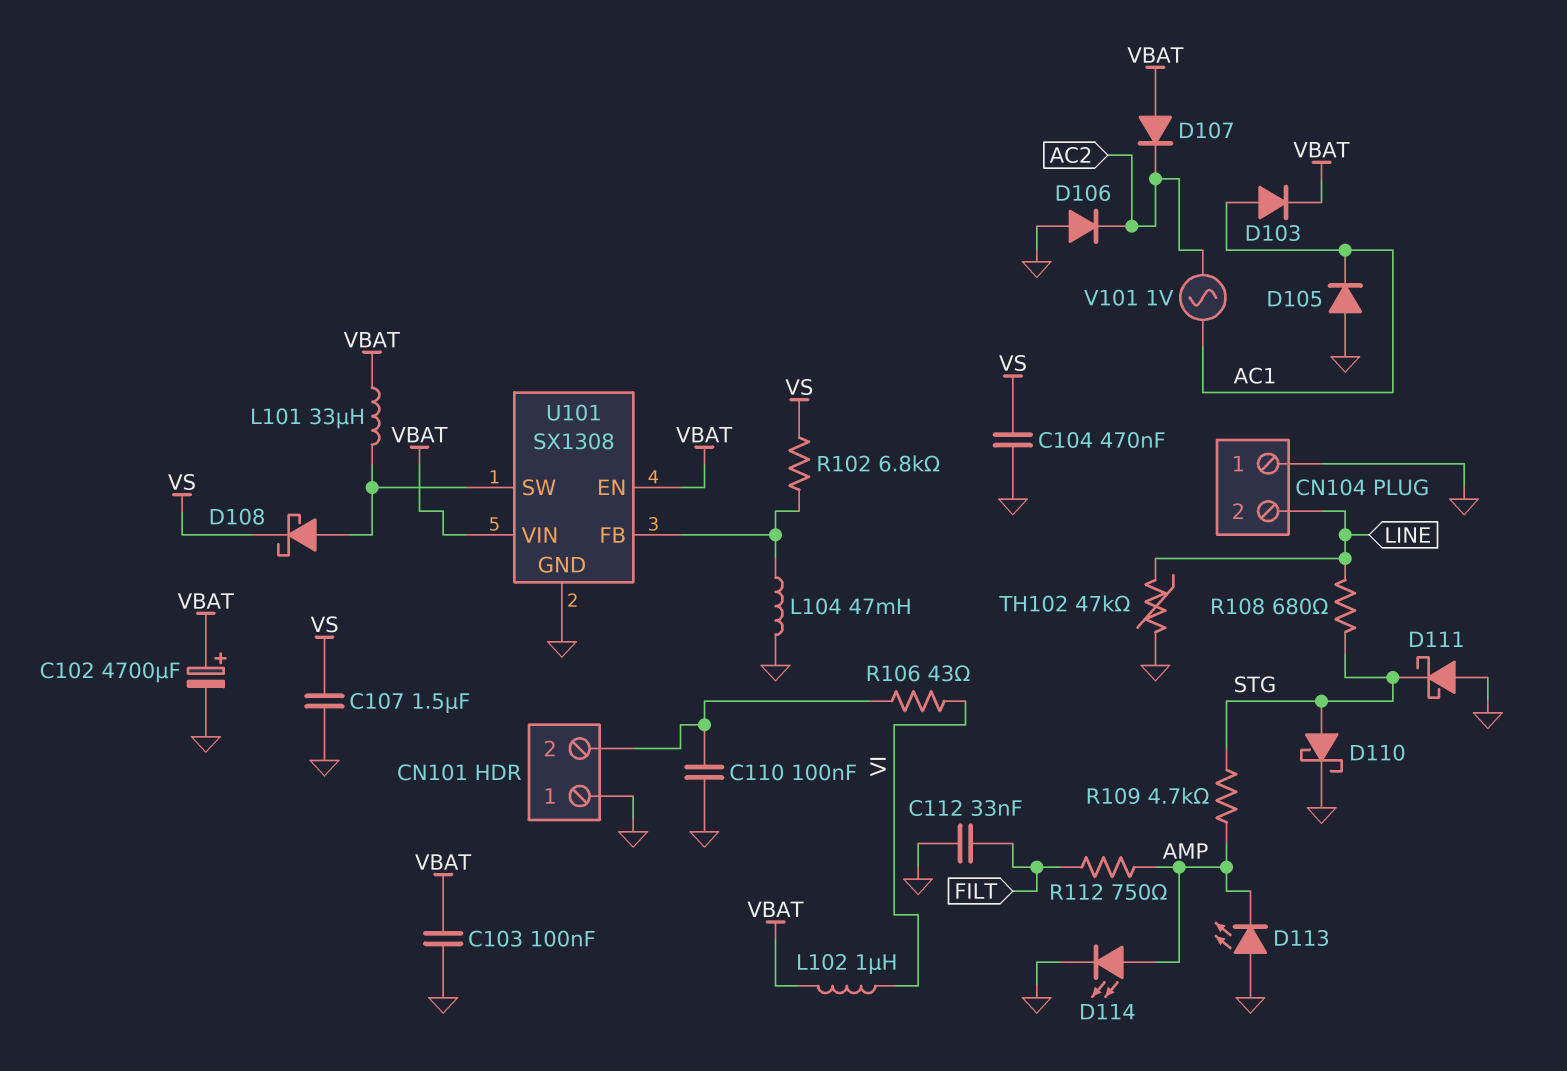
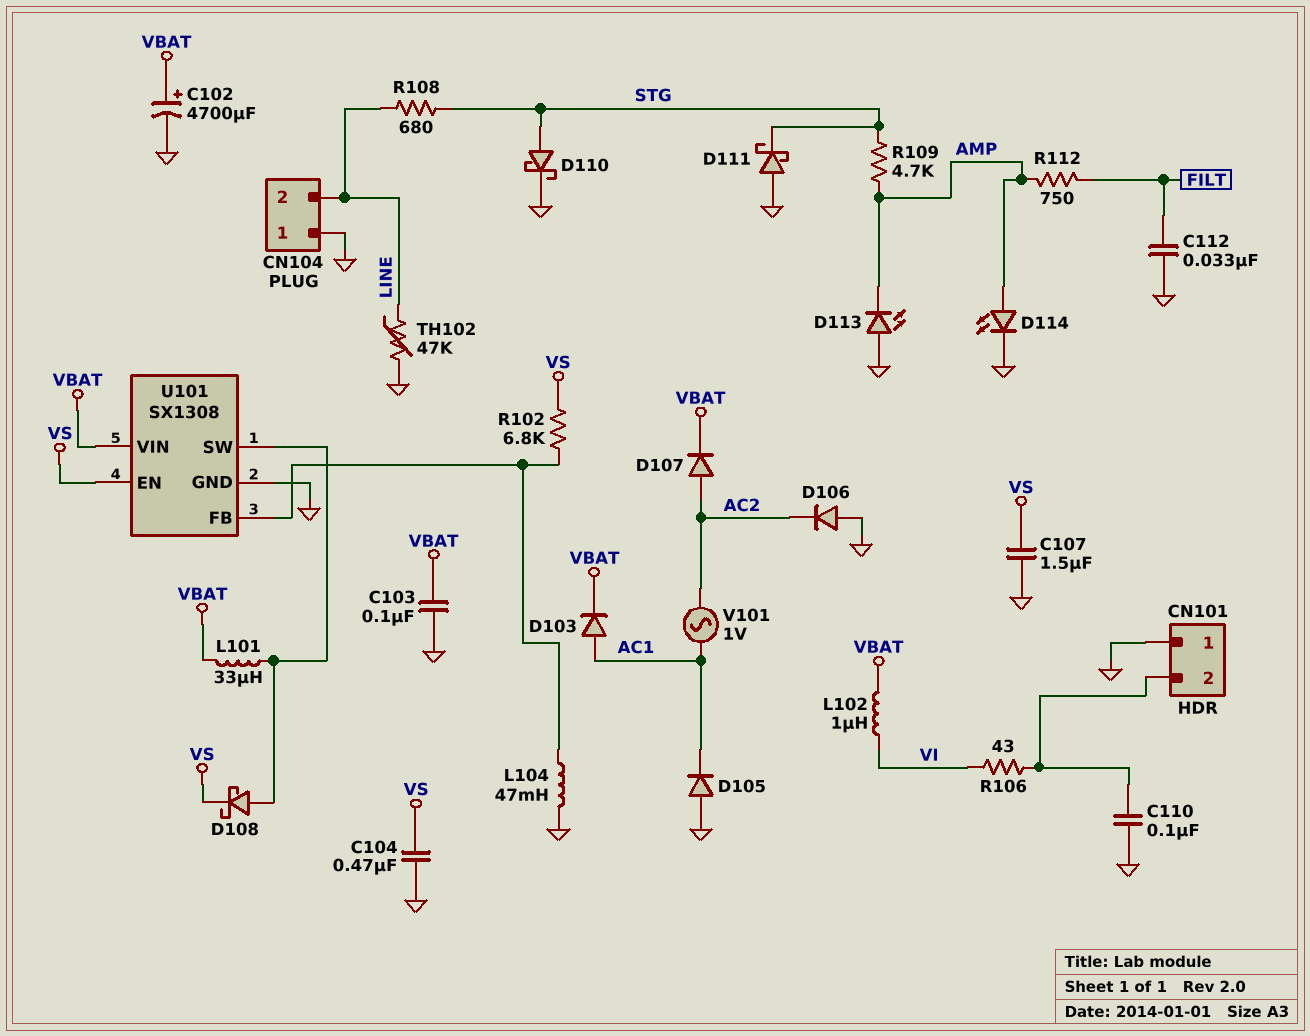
D107: diode (A VBAT, K AC2) -> diode (A AC2, K VBAT)
U101 pin EN: VBAT -> VS

